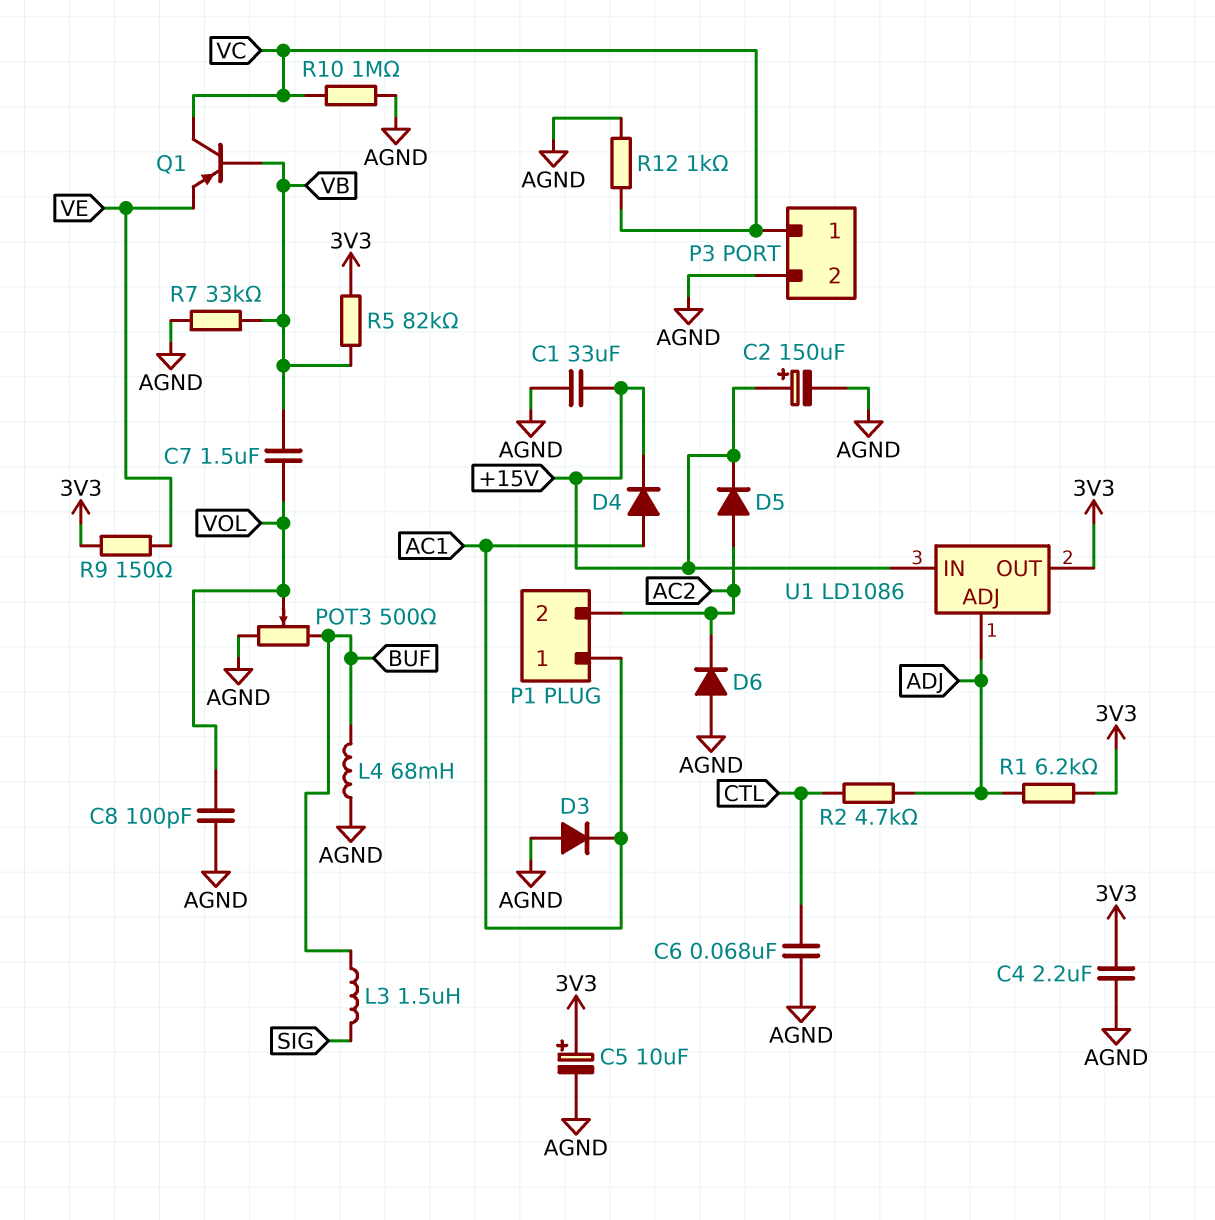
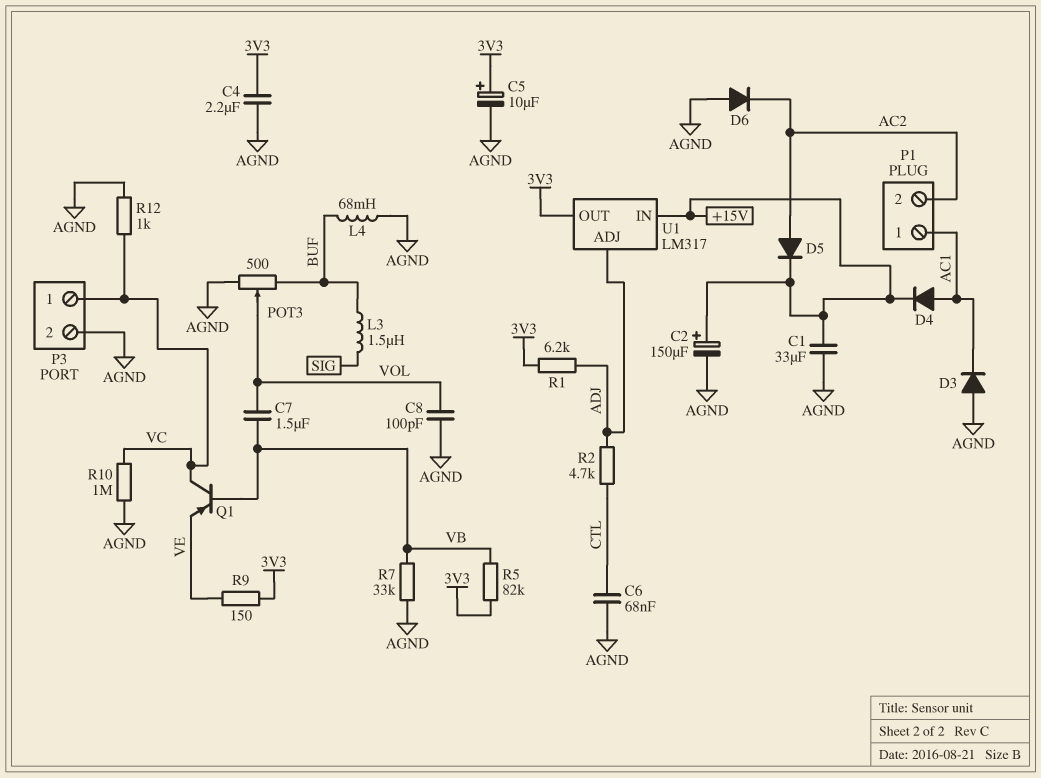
U1: LD1086 -> LM317

